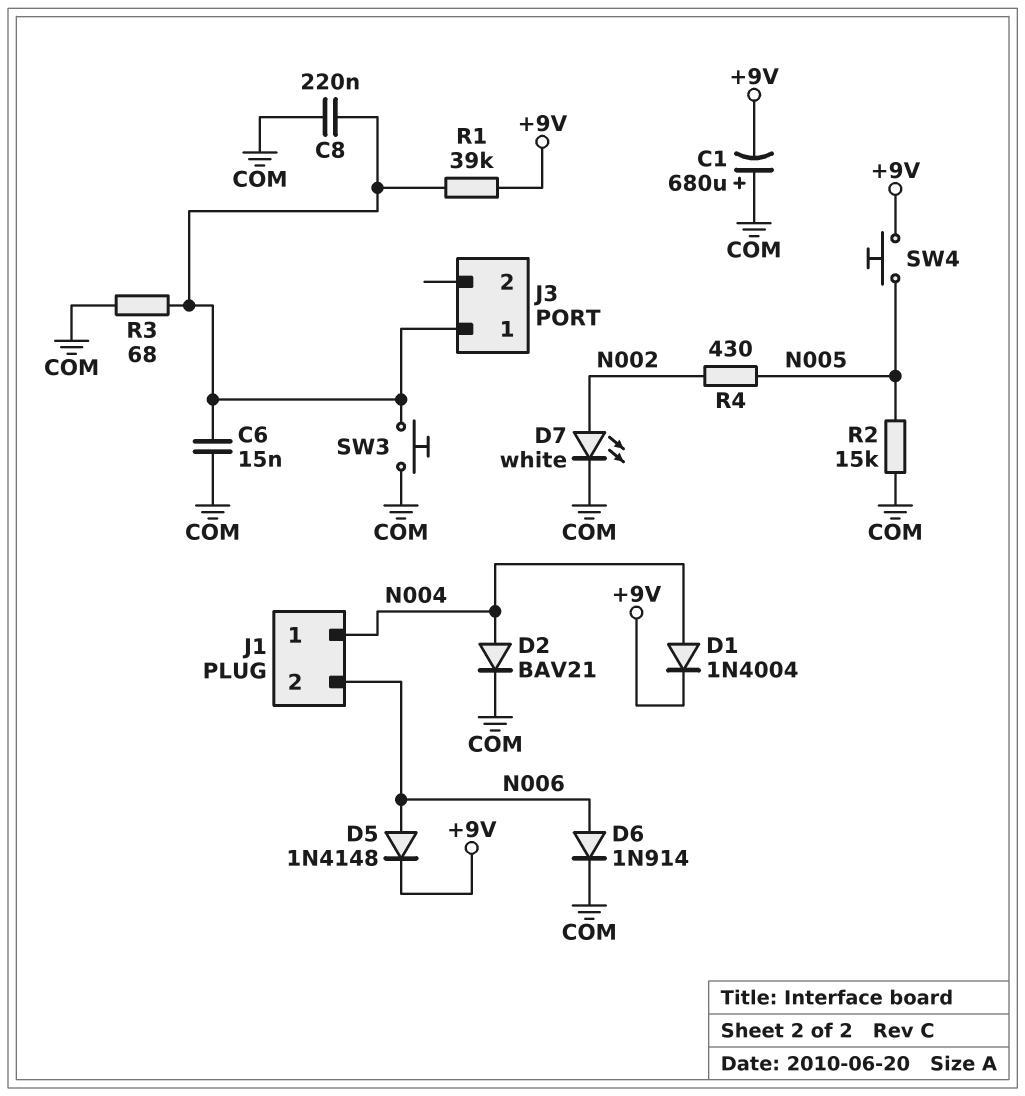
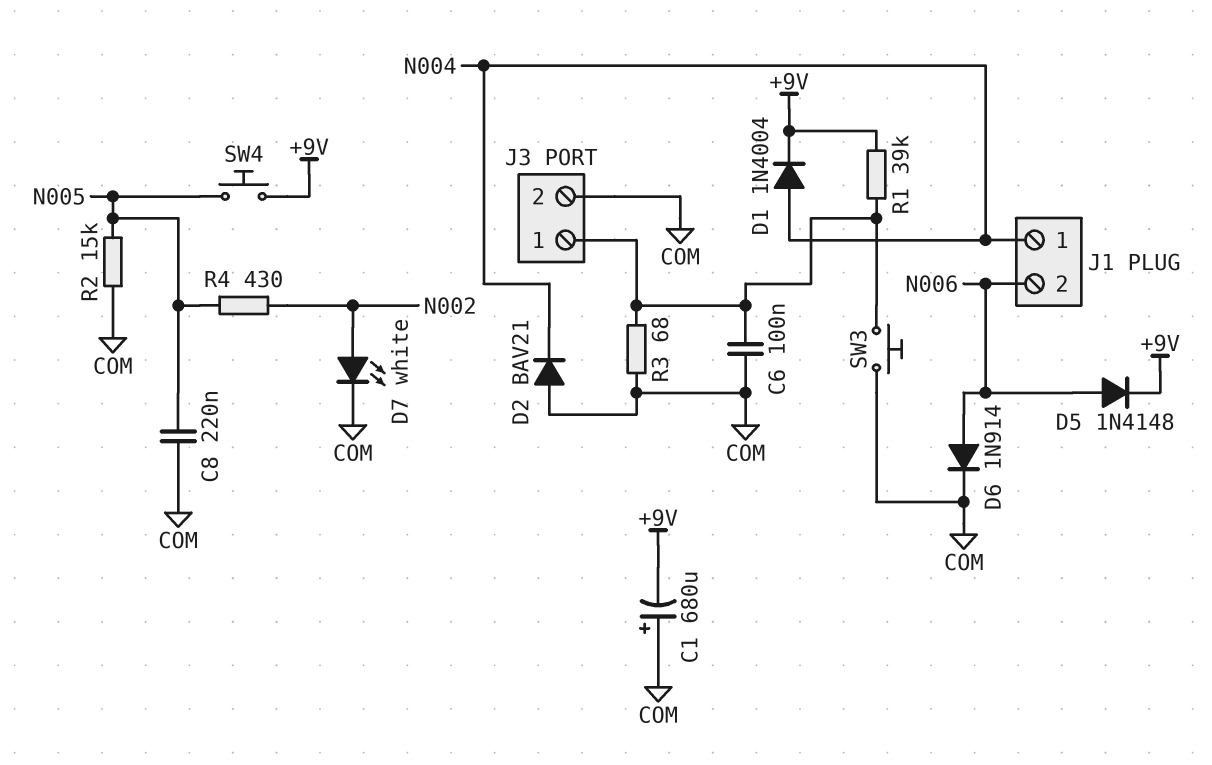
C6: 15nF (COM, J3/1) -> 100nF (COM, J3/1)
C8: 220nF (COM, J3/1) -> 220nF (COM, N005)
D2: diode BAV21 (A N004, K COM) -> diode BAV21 (A COM, K N004)
J3 pin 2: none -> COM

